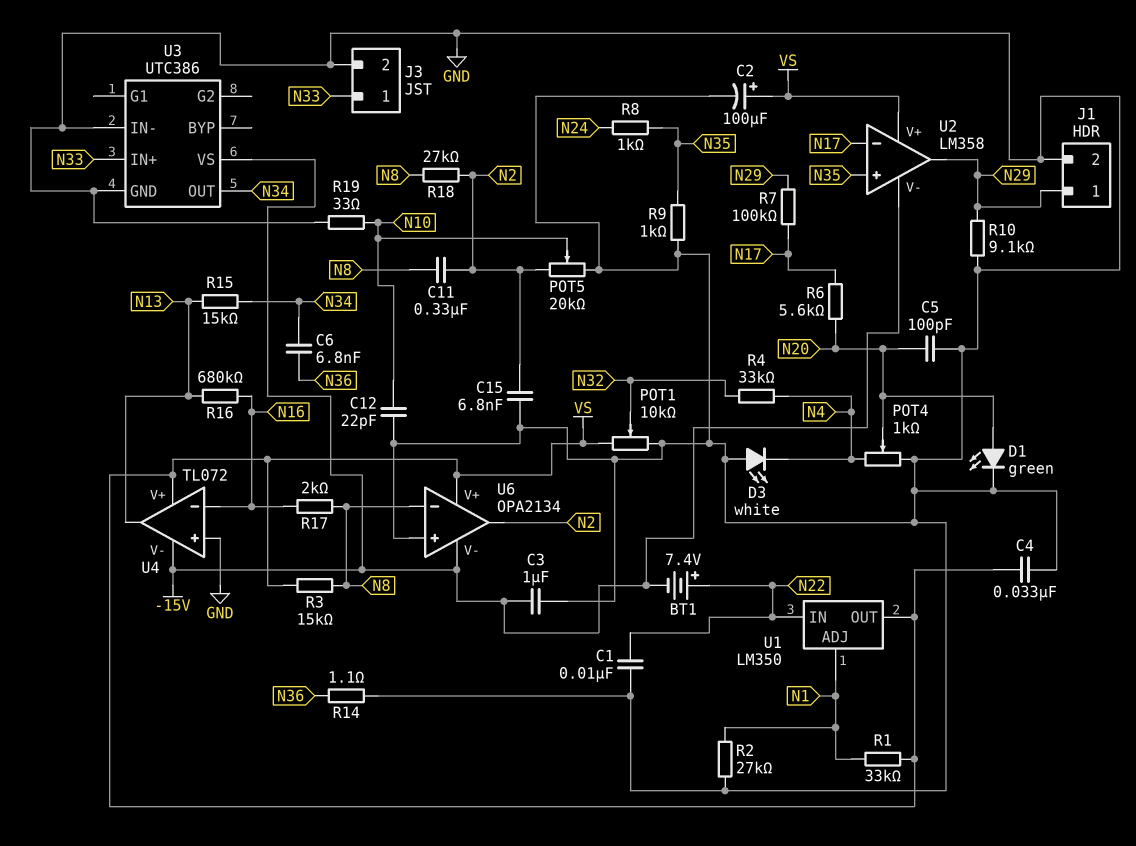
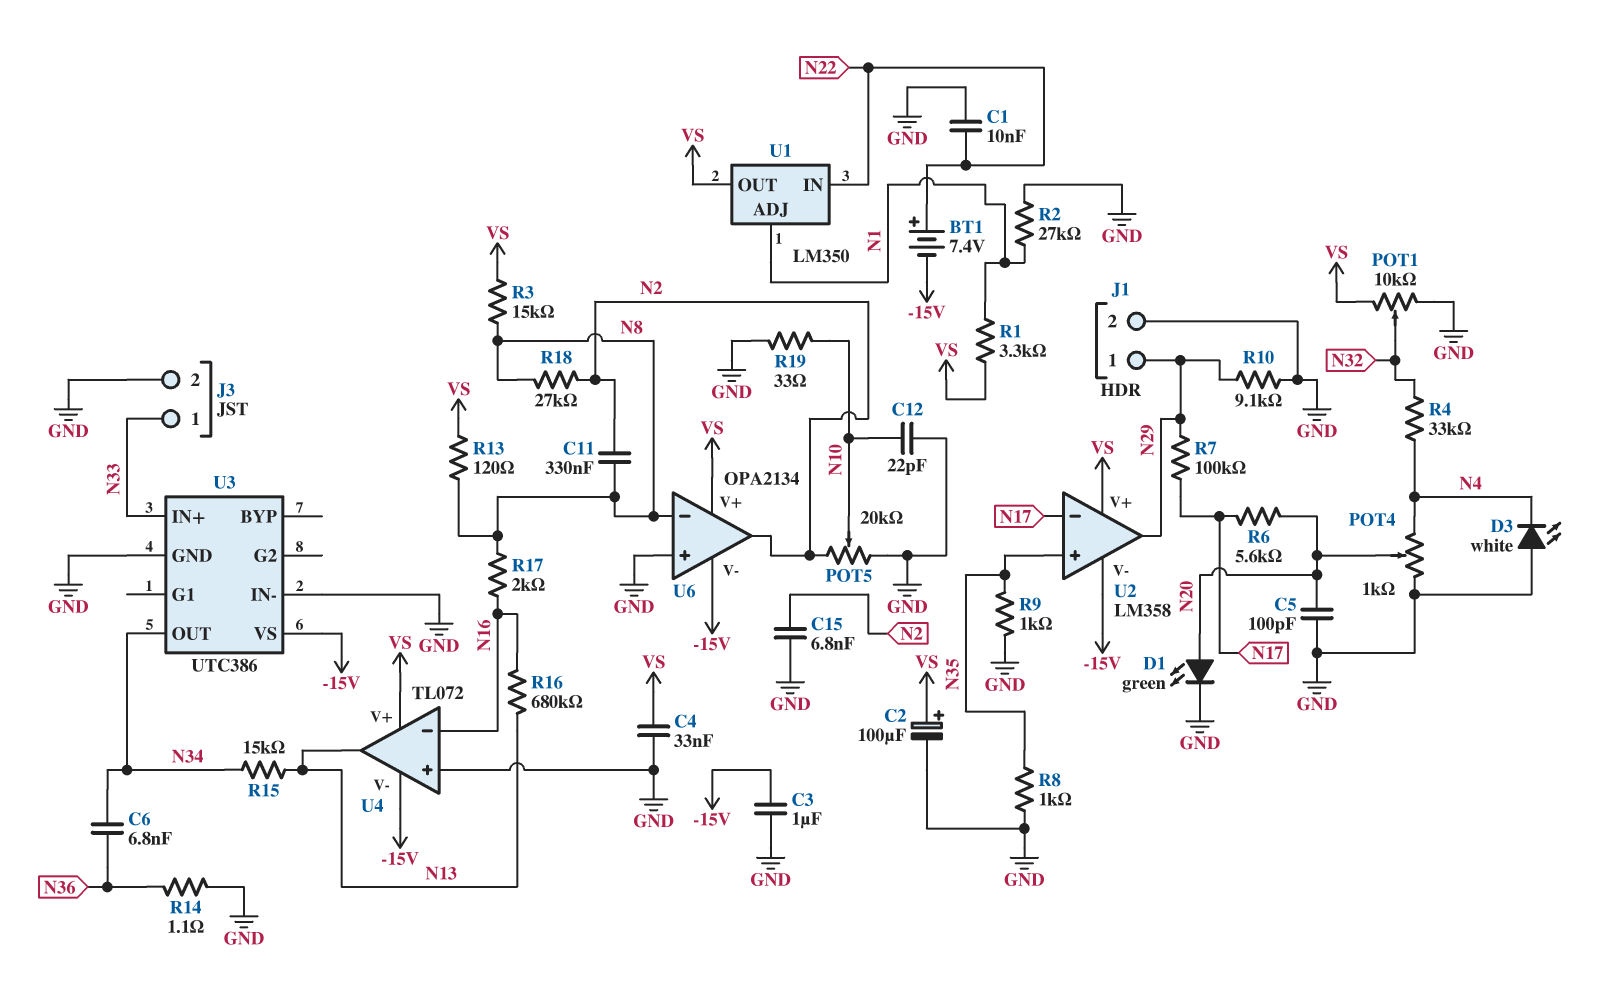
R1: 33k (N1, VS) -> 3.3k (N1, VS)
R8: 1k (N24, N35) -> 1k (GND, N35)
R13: none -> 120 (N8, VS)

